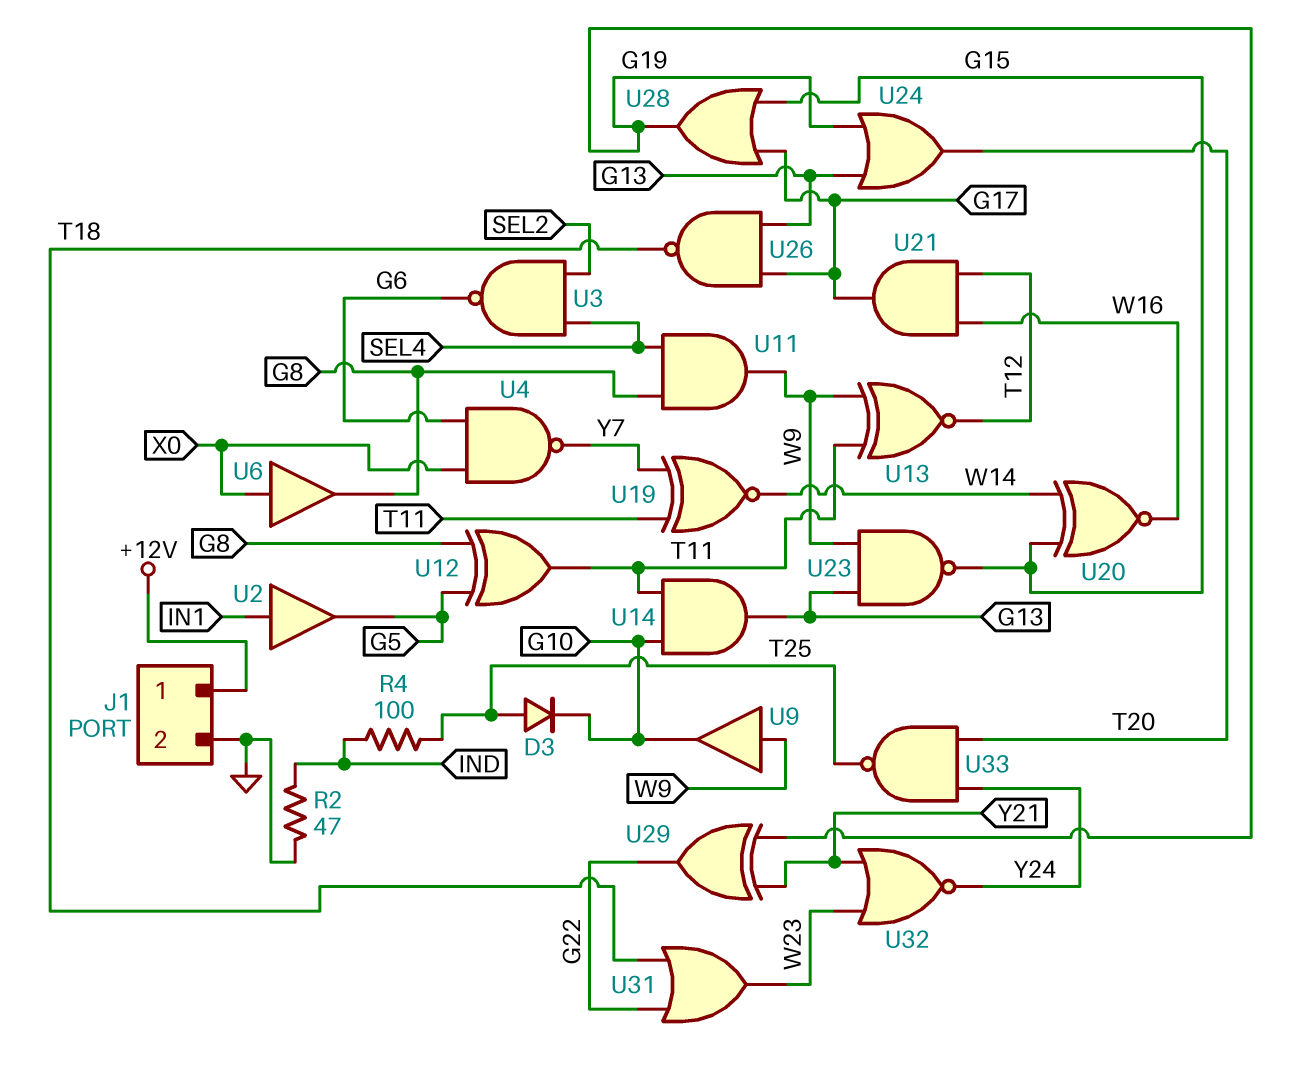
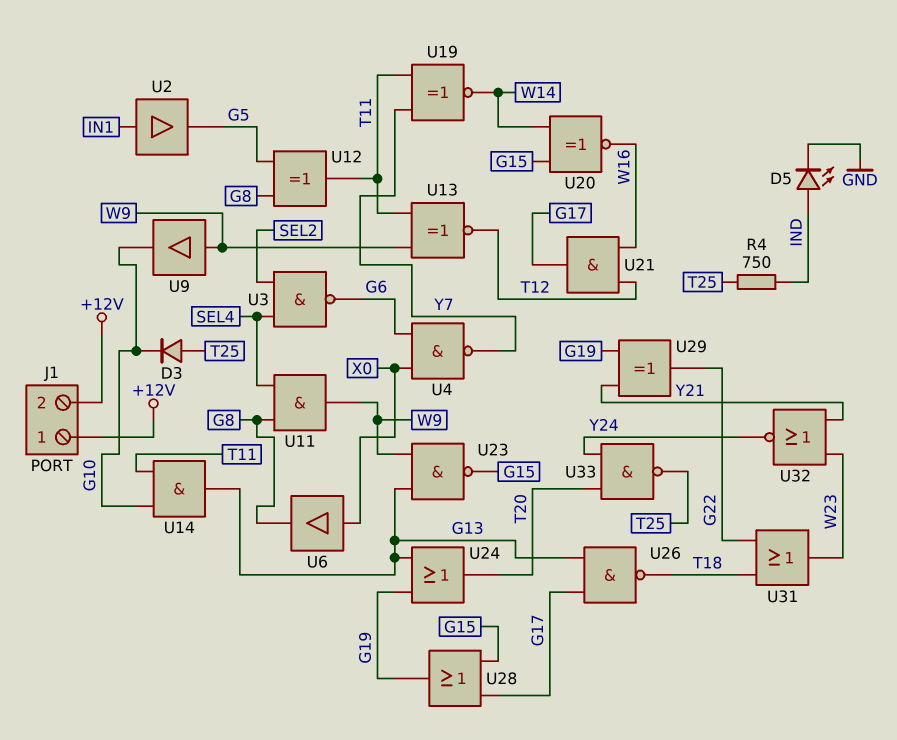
D5: none -> LED (A IND, K GND)
J1 pin 2: GND -> +12V
R2: 47 (GND, IND) -> none
R4: 100 (IND, T25) -> 750 (IND, T25)

